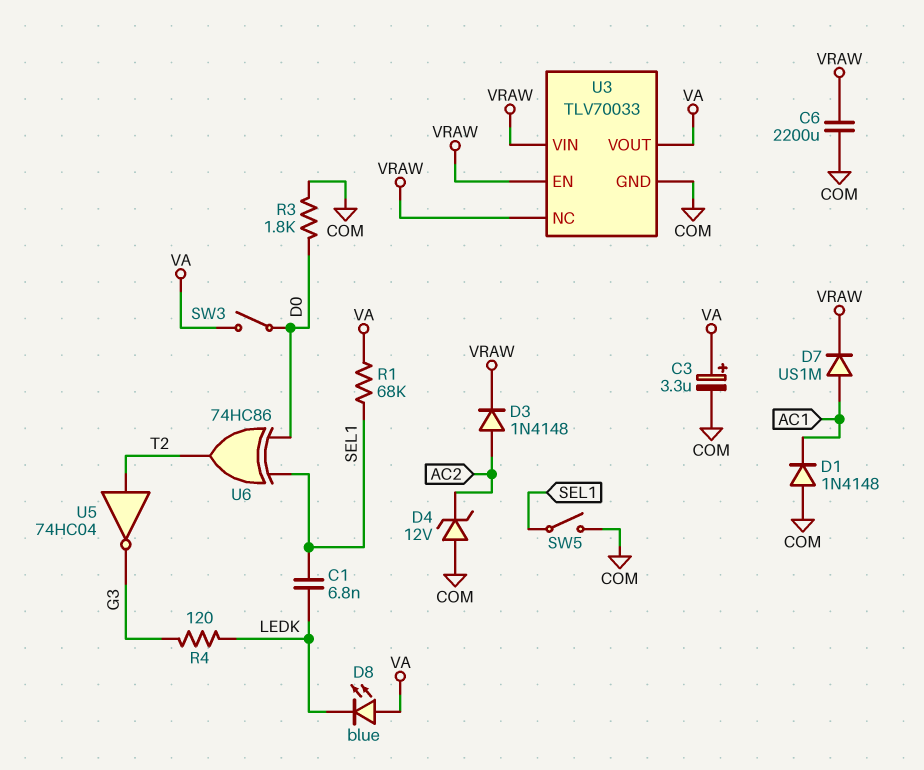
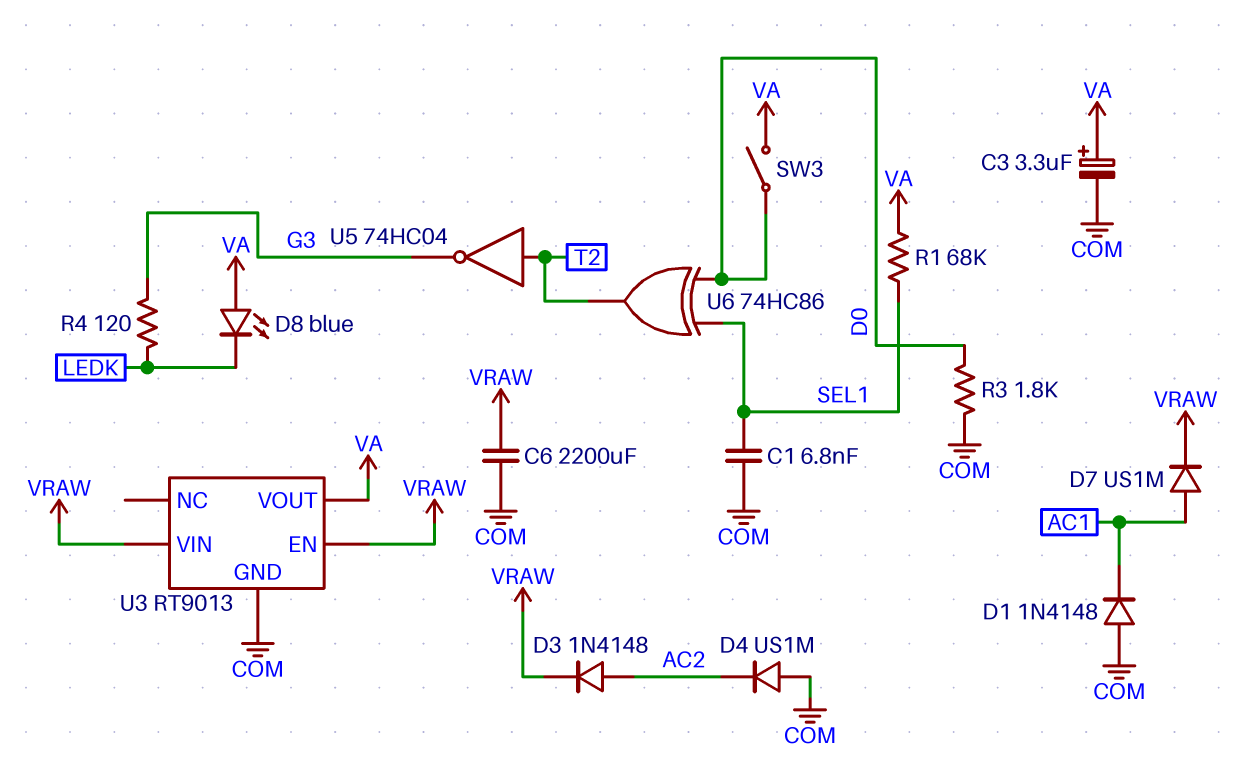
C1: 6.8nF (LEDK, SEL1) -> 6.8nF (COM, SEL1)
D4: zener 12V (A COM, K AC2) -> diode US1M (A COM, K AC2)
SW5: switch (COM, SEL1) -> none
U3: TLV70033 -> RT9013
U3 pin NC: VRAW -> none

